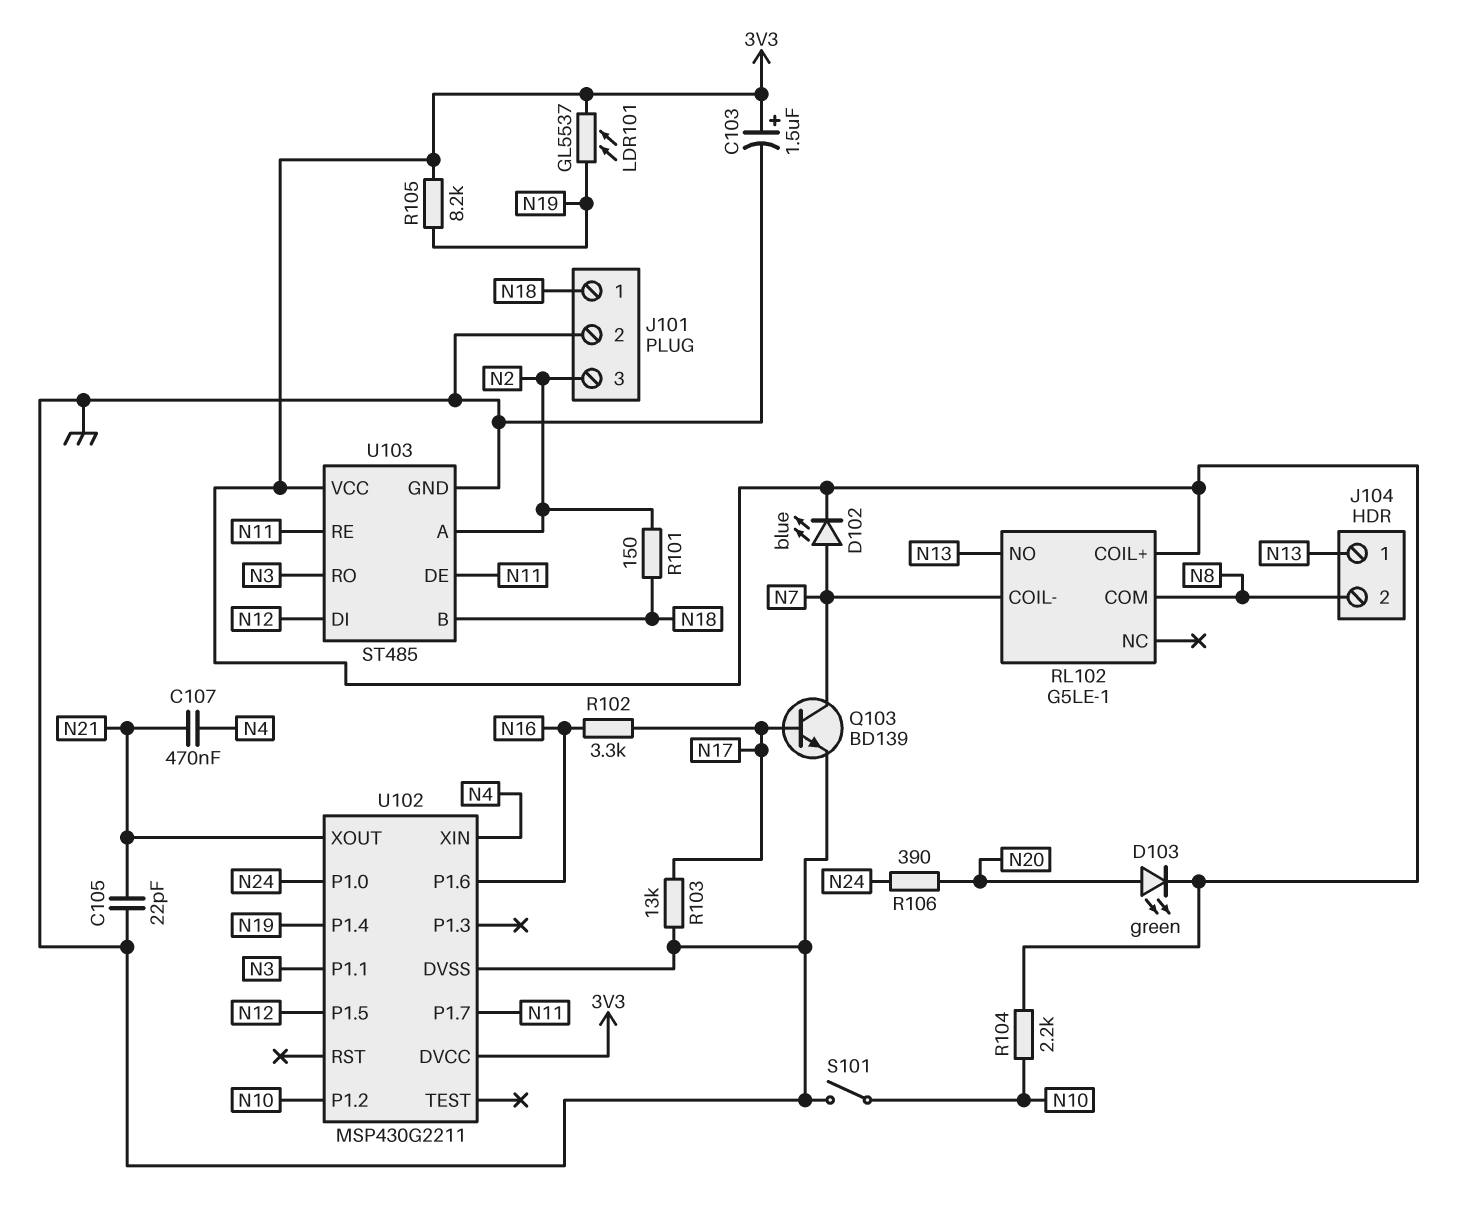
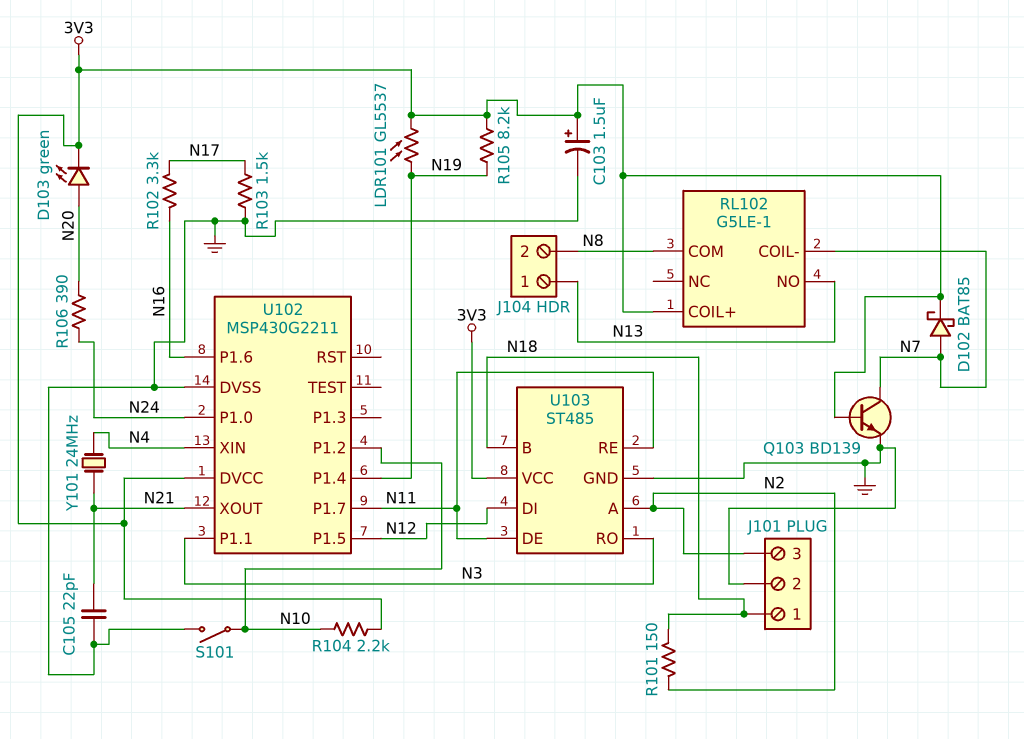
C107: 470nF (N4, N21) -> none
D102: LED blue (A N7, K 3V3) -> schottky BAT85 (A N7, K 3V3)
Q103: NPN BD139 (B N17, C N7, E GND) -> NPN BD139 (B 3V3, C N7, E GND)
R103: 13k (GND, N17) -> 1.5k (GND, N17)
Y101: none -> 24MHz (N4, N21)

